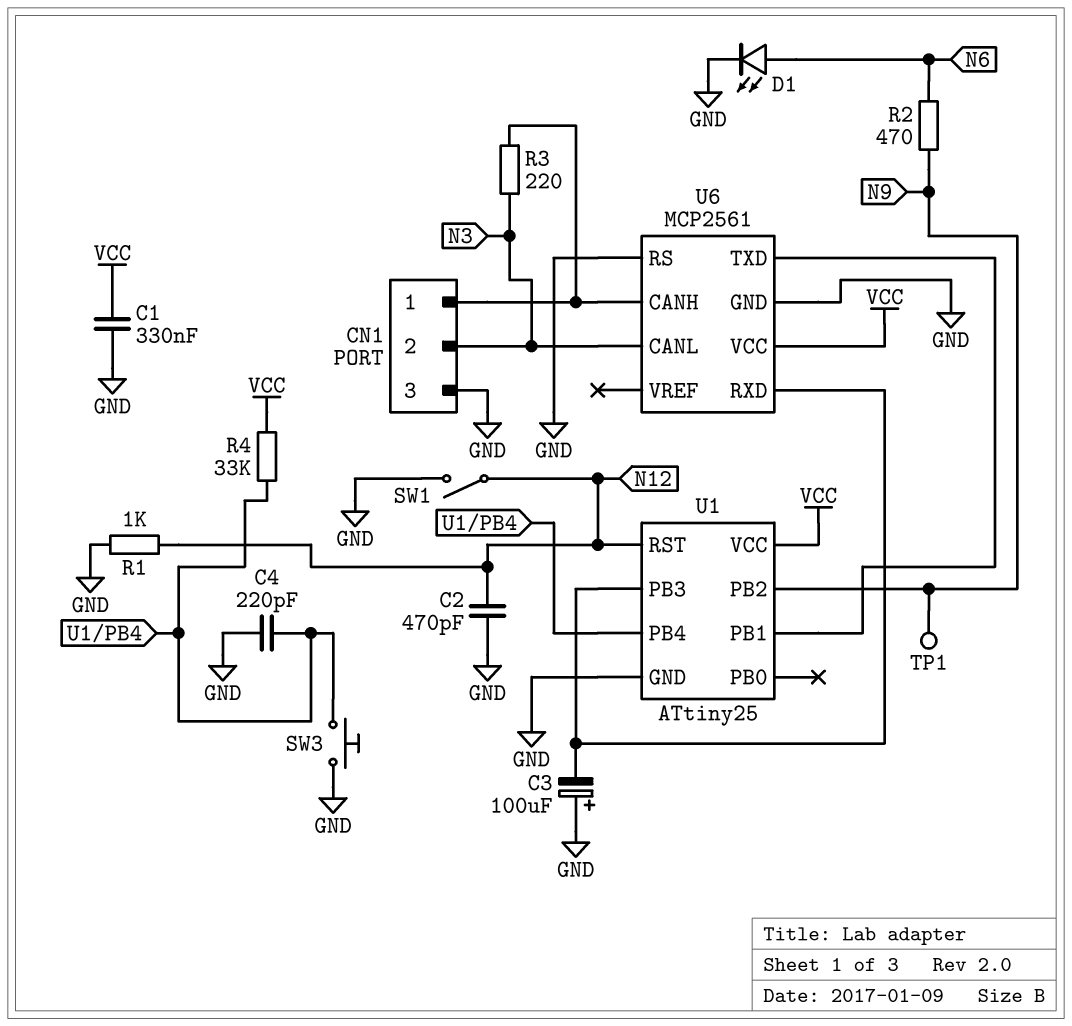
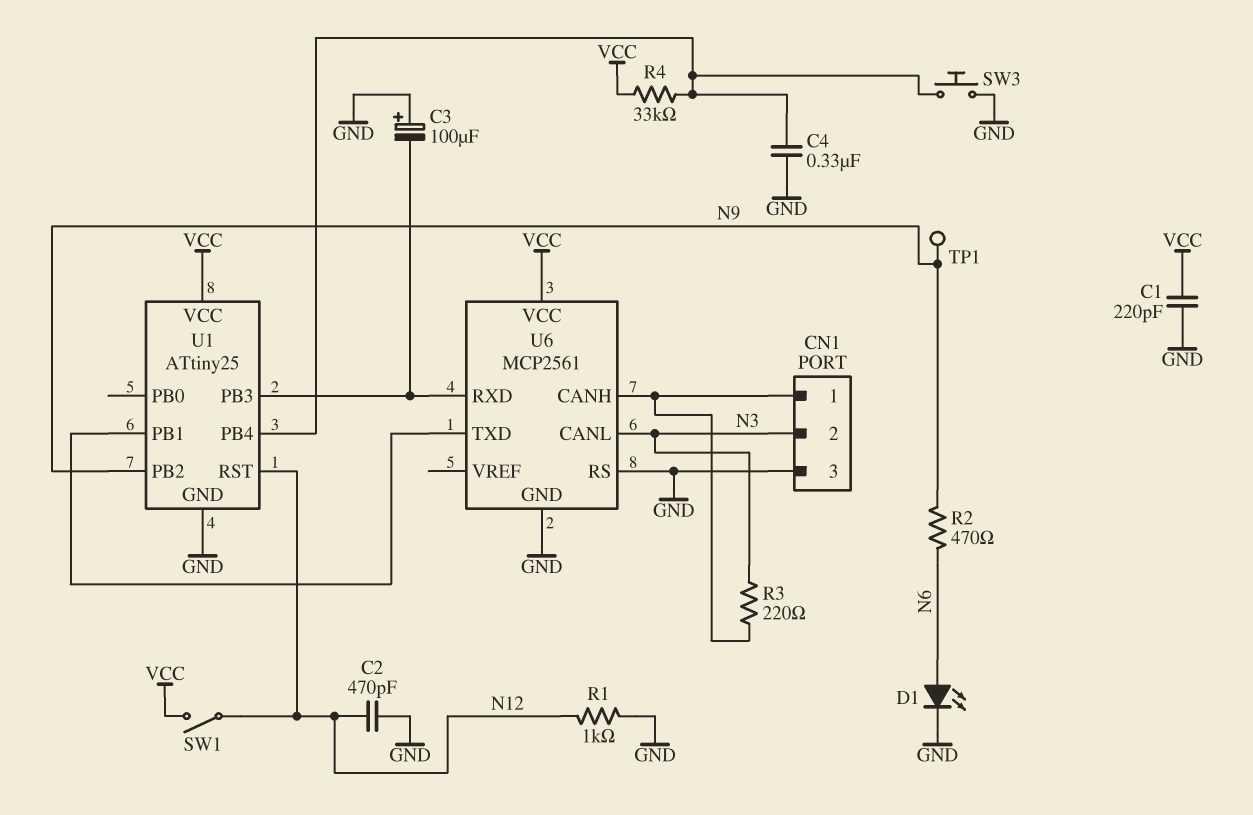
C1: 330nF (GND, VCC) -> 220pF (GND, VCC)
C4: 220pF (GND, U1/PB4) -> 330nF (GND, U1/PB4)
SW1: switch (GND, N12) -> switch (N12, VCC)

